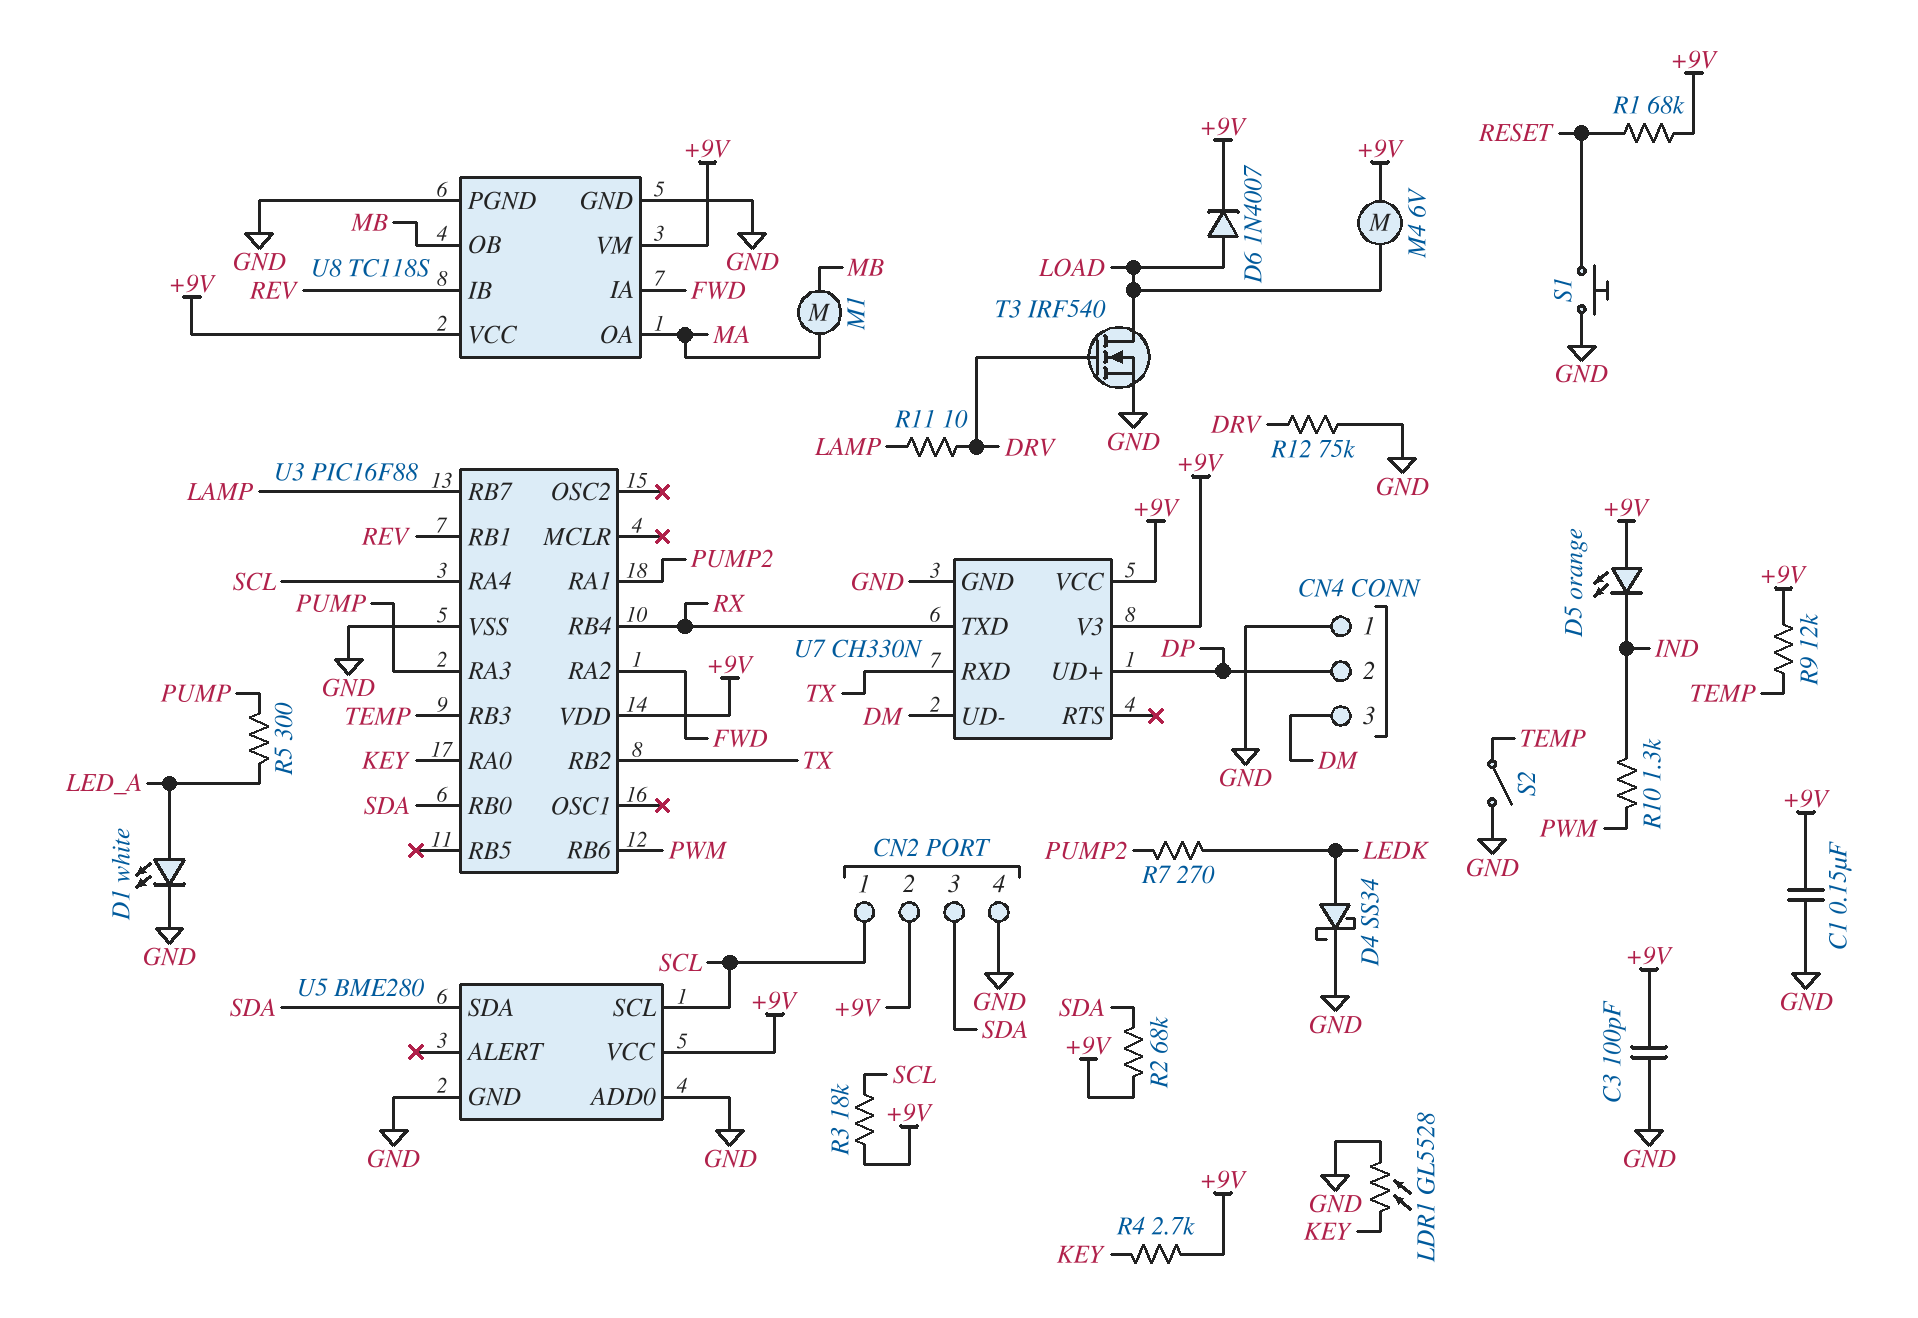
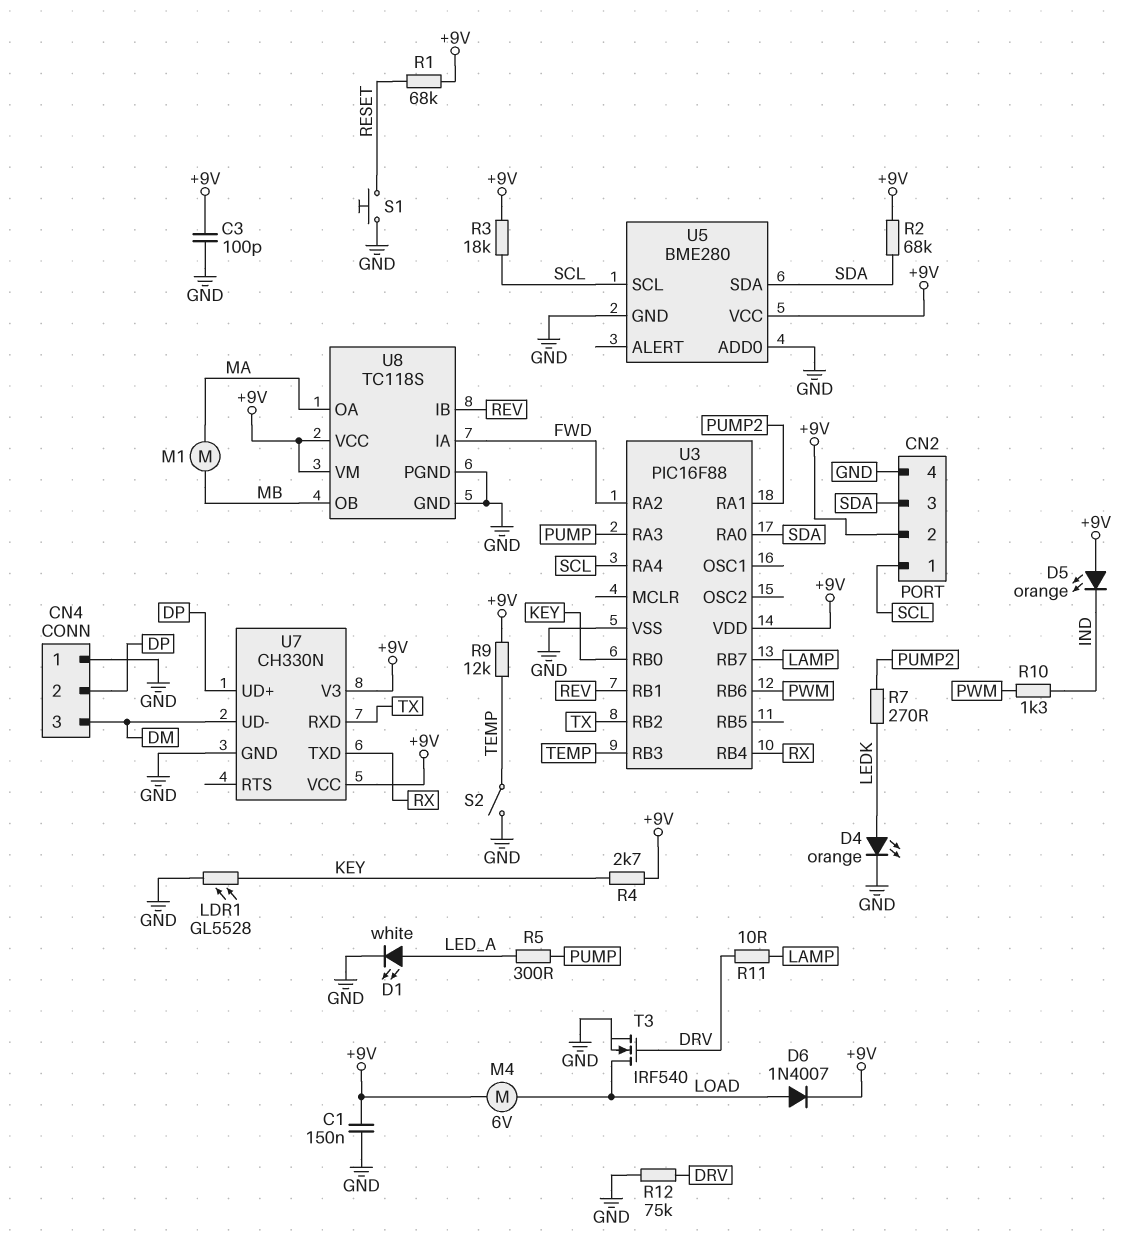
D4: schottky SS34 (A LEDK, K GND) -> LED orange (A LEDK, K GND)
U3 pin RA0: KEY -> SDA
U3 pin RB0: SDA -> KEY

